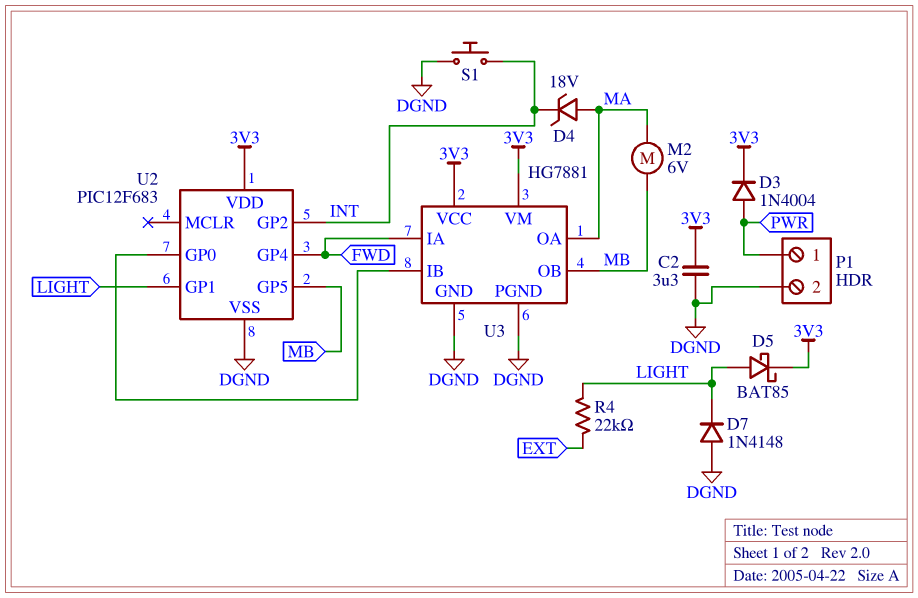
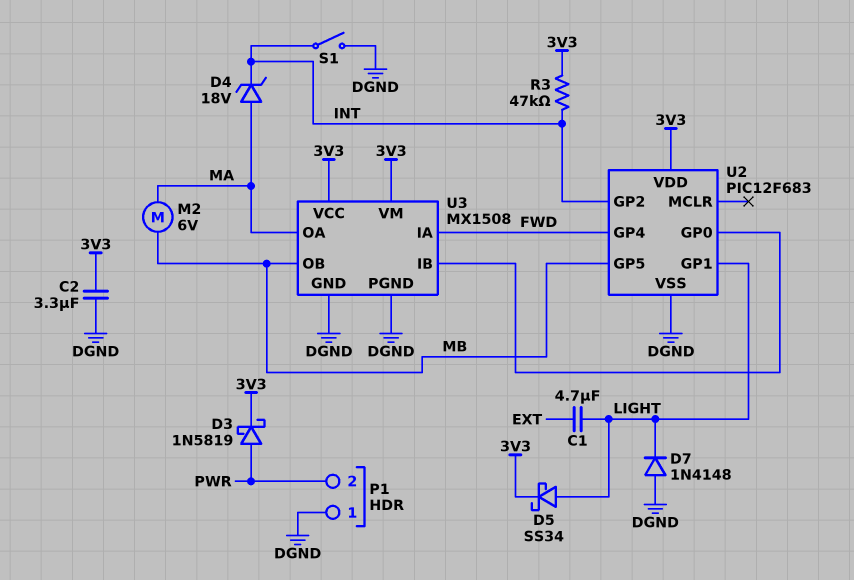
C1: none -> 4.7uF (EXT, LIGHT)
D3: diode 1N4004 (A PWR, K 3V3) -> schottky 1N5819 (A PWR, K 3V3)
D5: schottky BAT85 (A LIGHT, K 3V3) -> schottky SS34 (A LIGHT, K 3V3)
P1 pin 1: PWR -> DGND
P1 pin 2: DGND -> PWR
R3: none -> 47k (3V3, INT)
R4: 22k (EXT, LIGHT) -> none
S1: button (DGND, INT) -> switch (DGND, INT)
U3: HG7881 -> MX1508

